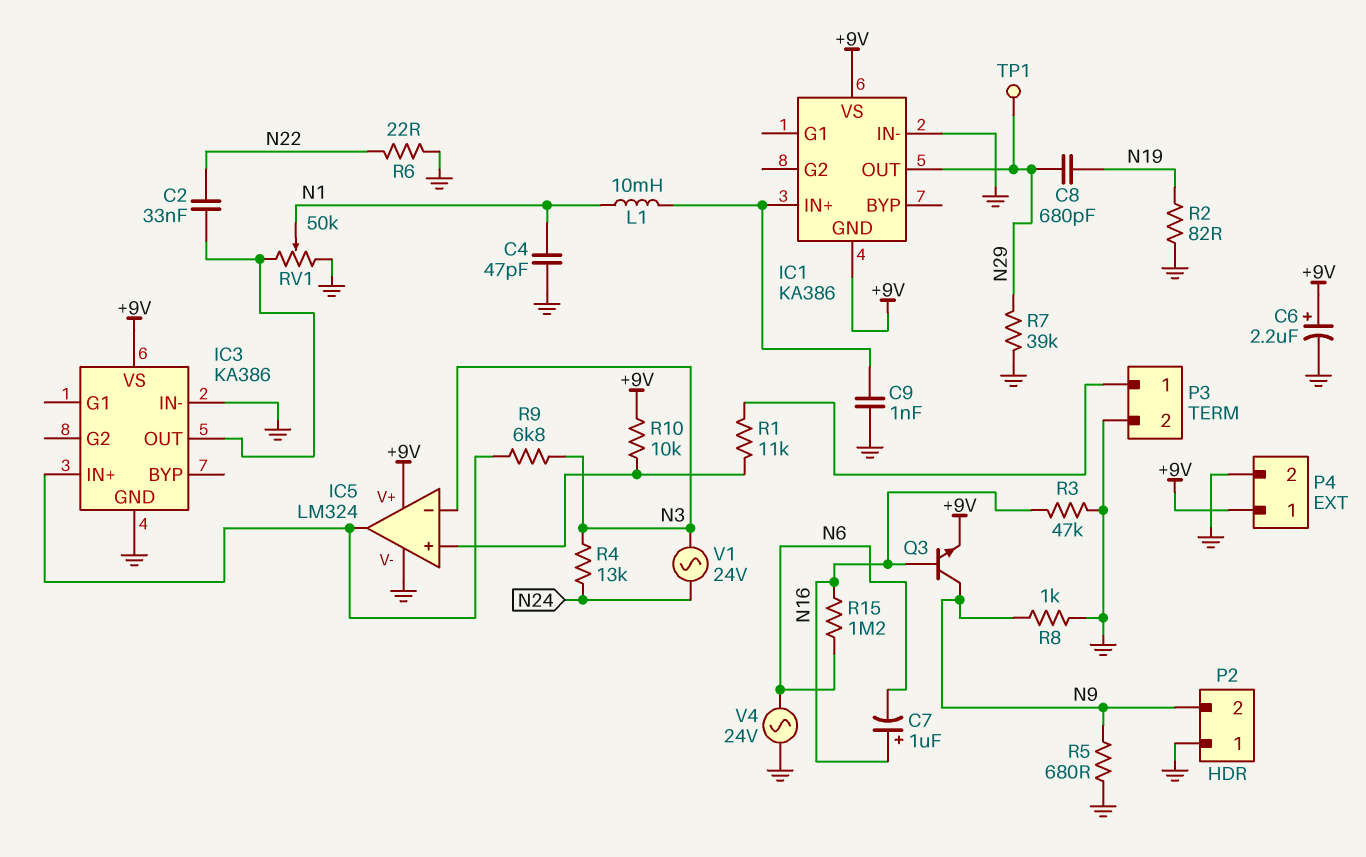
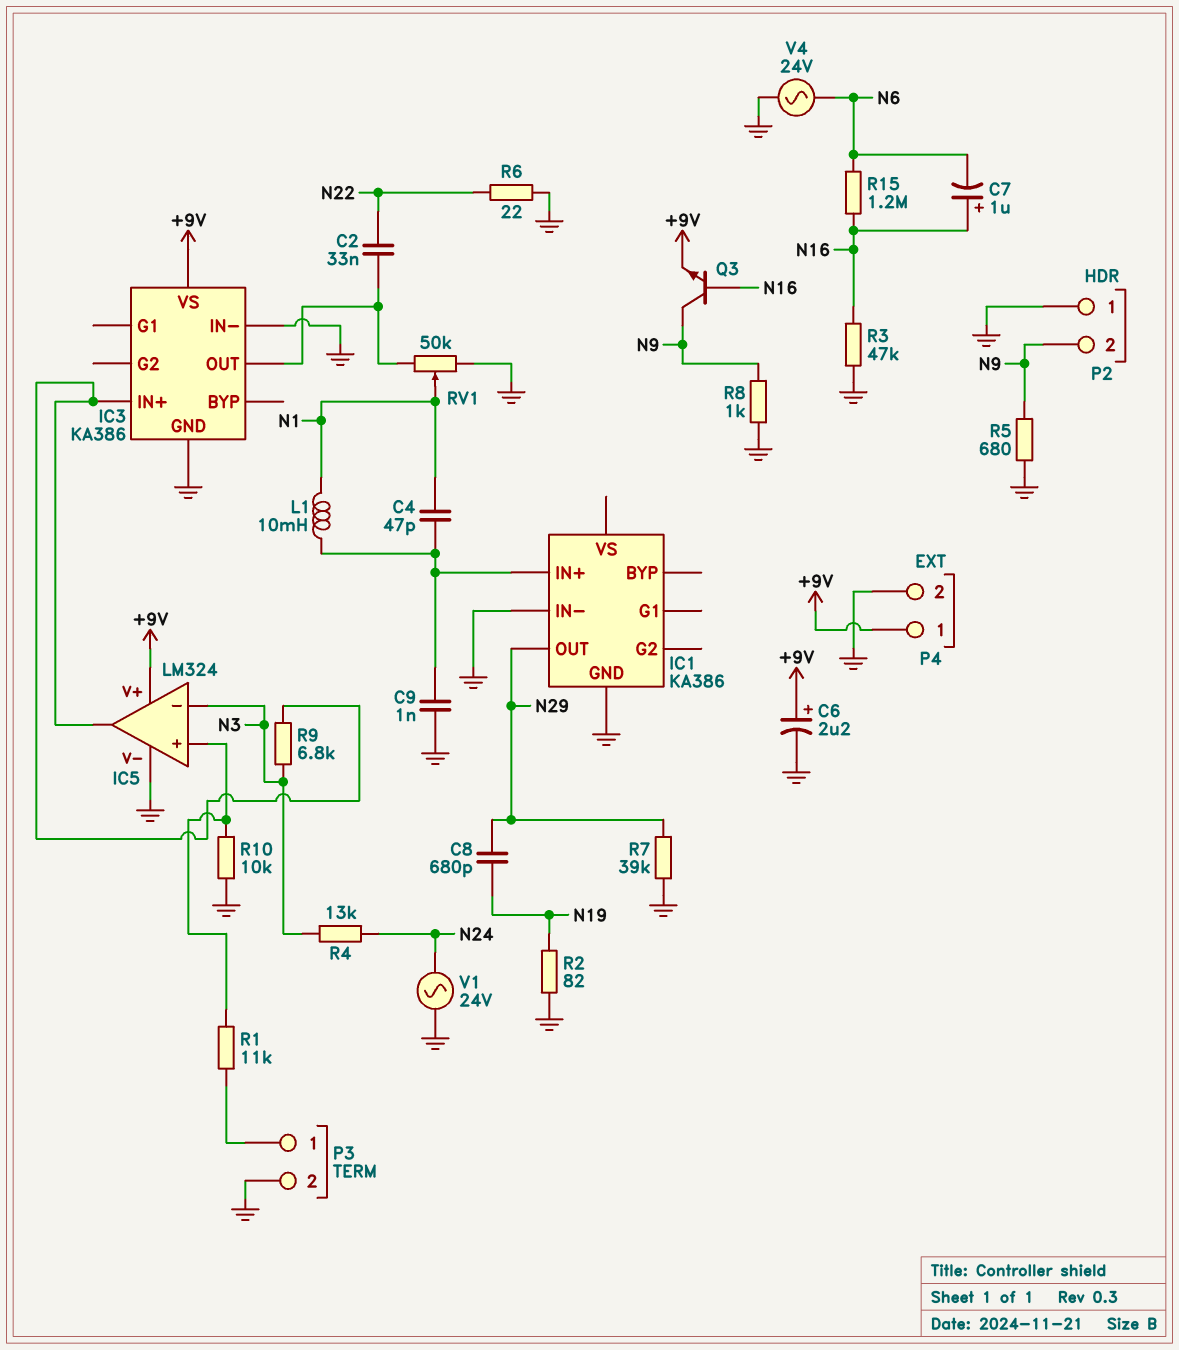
C4: 47pF (GND, N1) -> 47pF (IC1/IN+, N1)
IC1 pin GND: +9V -> GND
IC1 pin VS: +9V -> none
R10: 10k (+9V, IC5/in+) -> 10k (GND, IC5/in+)
TP1: test point (N29) -> none
V1: AC 24V (N3, N24) -> AC 24V (GND, N24)

